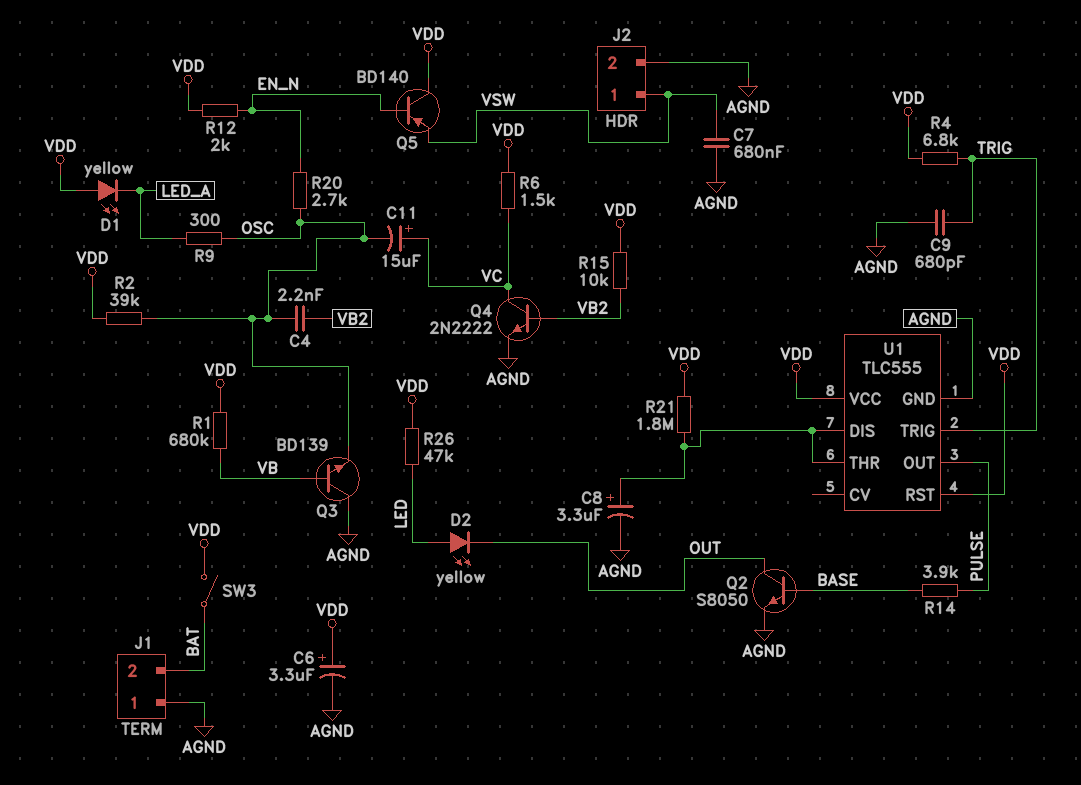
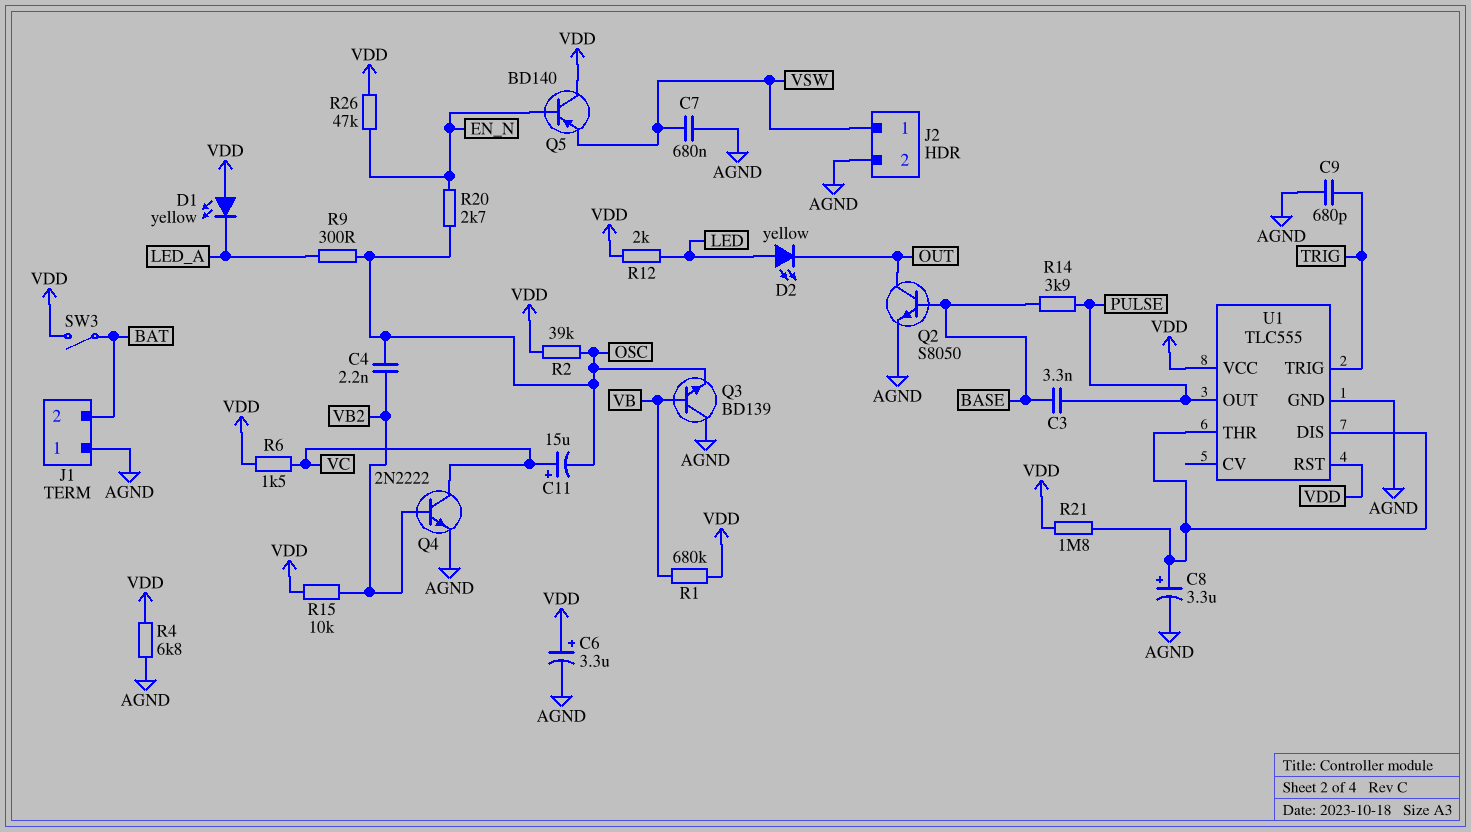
C3: none -> 3.3nF (BASE, PULSE)
R4: 6.8k (TRIG, VDD) -> 6.8k (AGND, VDD)
R12: 2k (EN_N, VDD) -> 2k (LED, VDD)
R26: 47k (LED, VDD) -> 47k (EN_N, VDD)

